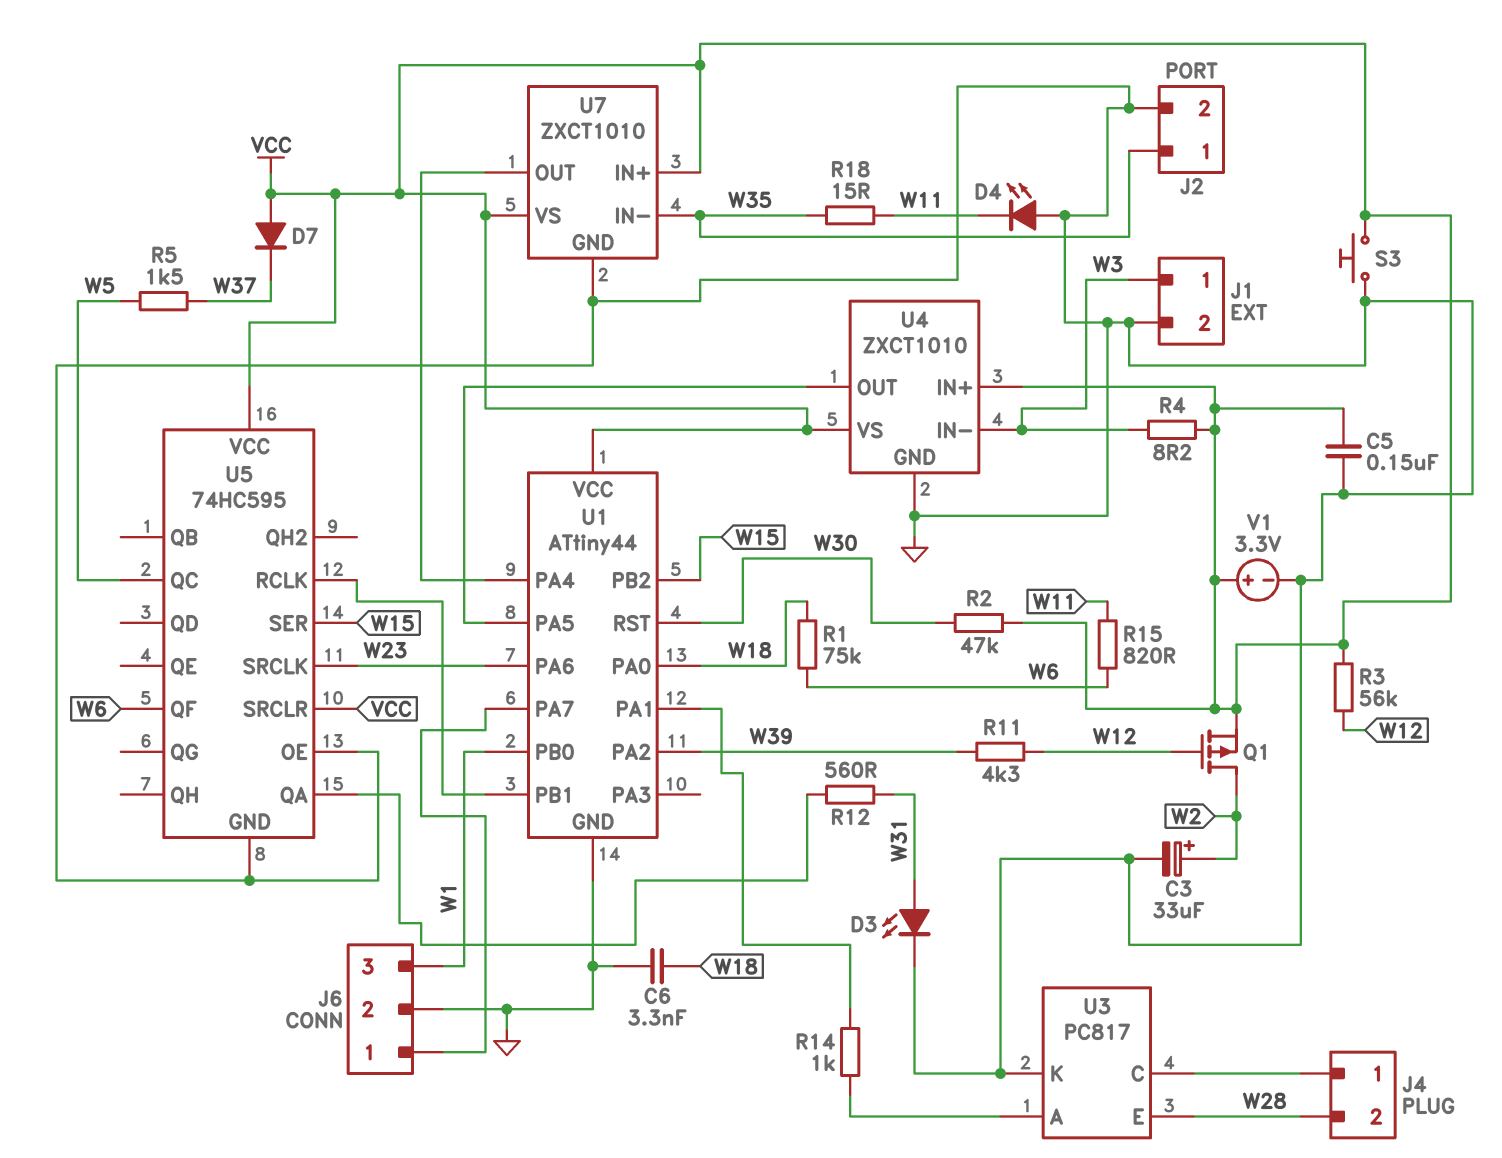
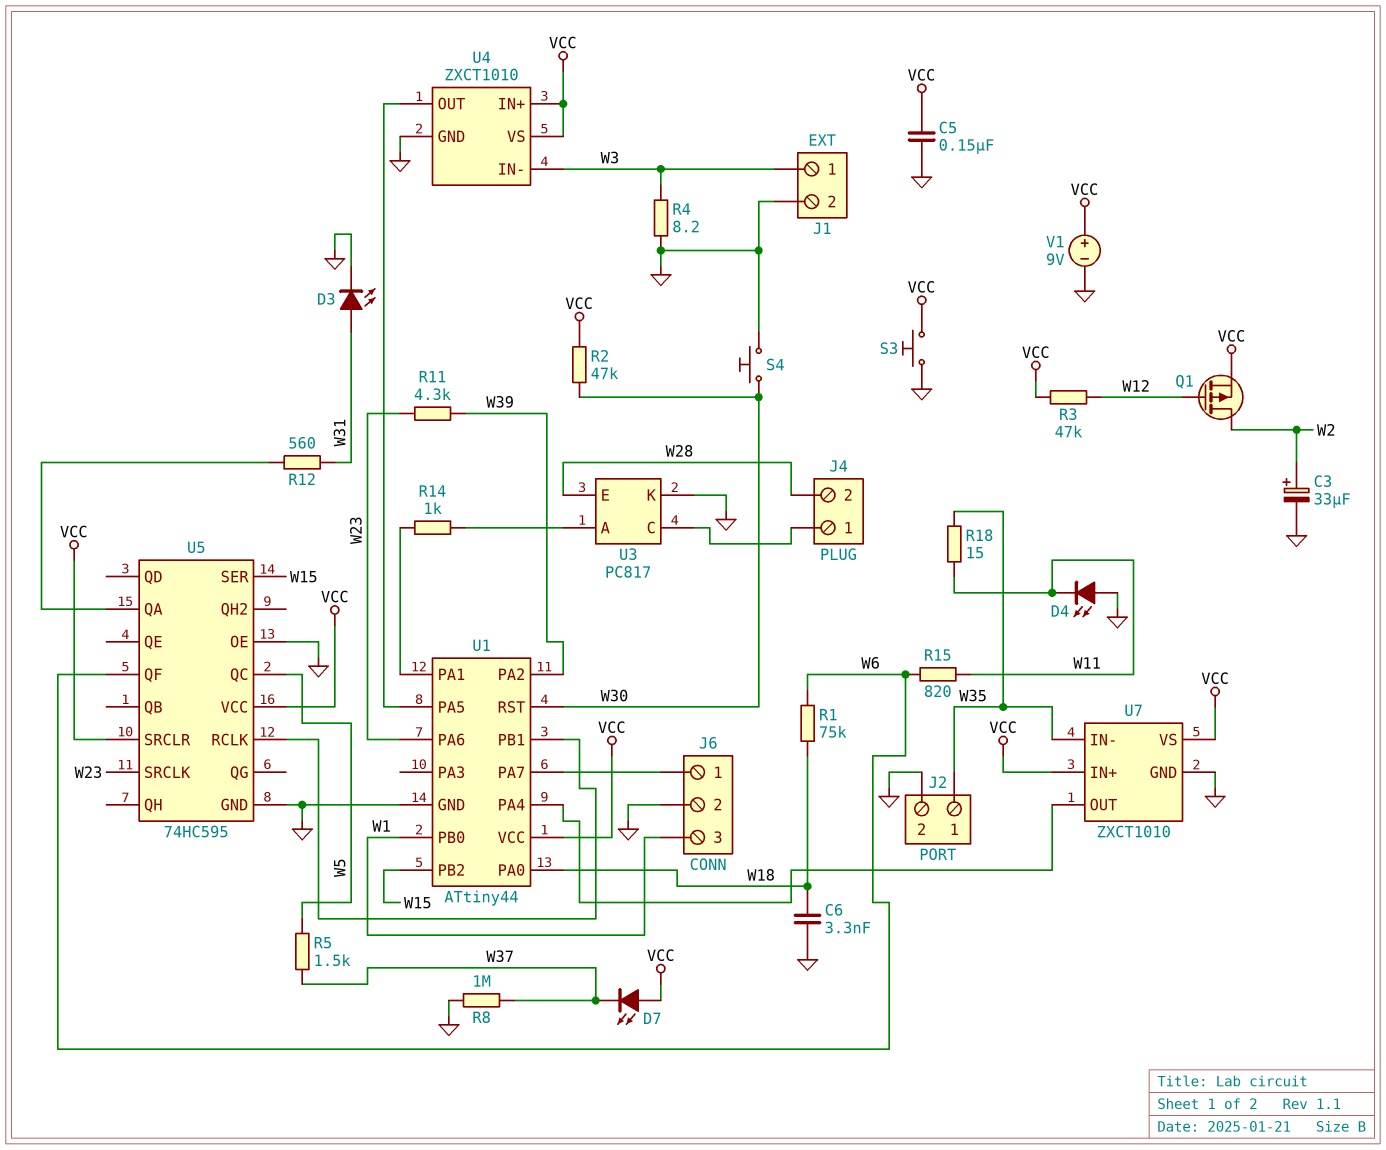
D7: diode (A VCC, K W37) -> LED (A VCC, K W37)
R3: 56k (VCC, W12) -> 47k (VCC, W12)
R4: 8.2 (VCC, W3) -> 8.2 (GND, W3)
R8: none -> 1M (GND, W37)
R11: 4.3k (W12, W39) -> 4.3k (W23, W39)
S4: none -> button (GND, W30)
V1: 3.3V (plus VCC, minus GND) -> 9V (plus VCC, minus GND)

